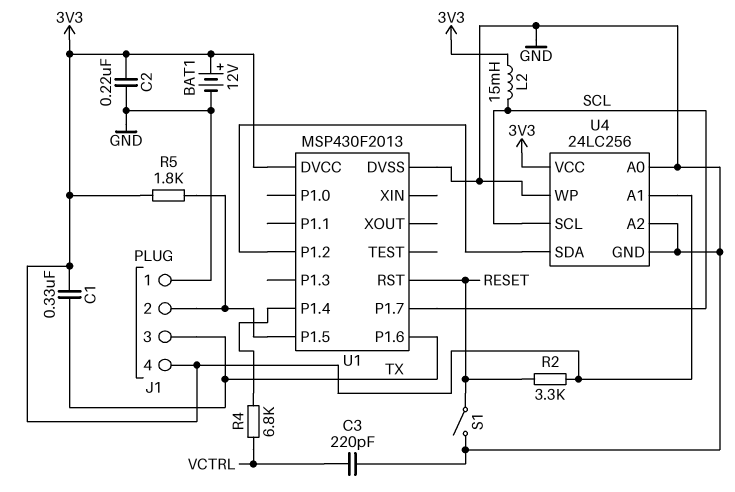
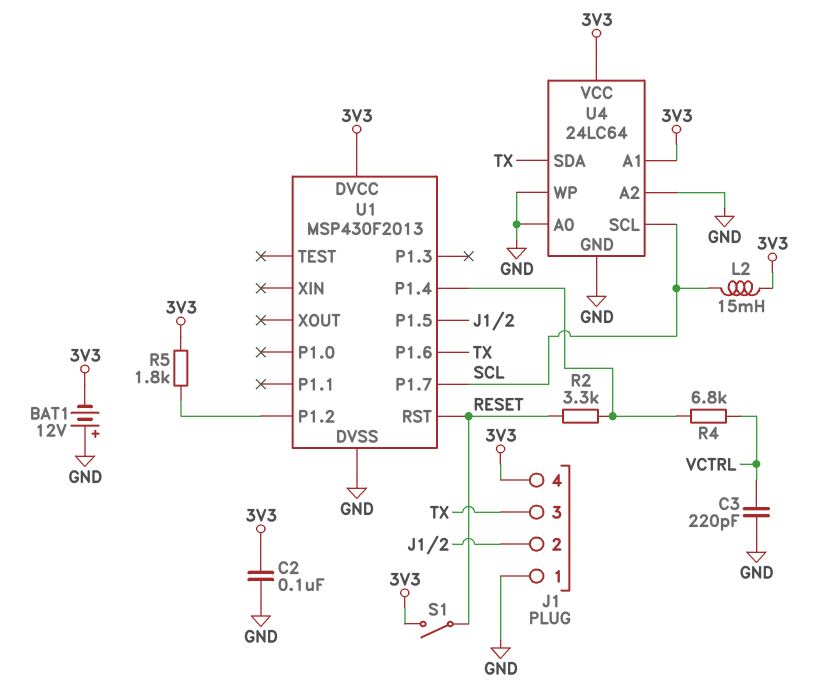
BAT1: 12V (plus 3V3, minus GND) -> 12V (plus GND, minus 3V3)
C1: 330nF (3V3, TX) -> none
C2: 220nF (3V3, GND) -> 100nF (3V3, GND)
R2: 3.3k (3V3, RESET) -> 3.3k (RESET, U1/P1.4)
R5: 1.8k (3V3, J1/2) -> 1.8k (3V3, U1/P1.2)
S1: switch (GND, RESET) -> switch (3V3, RESET)
U4: 24LC256 -> 24LC64
U4 pin SDA: U1/P1.2 -> TX

